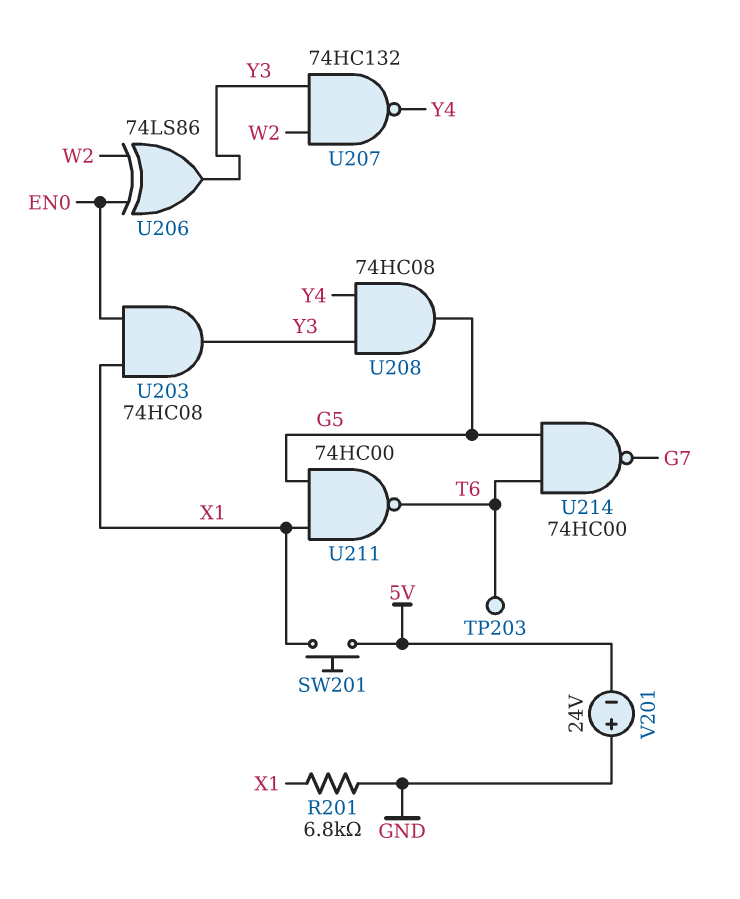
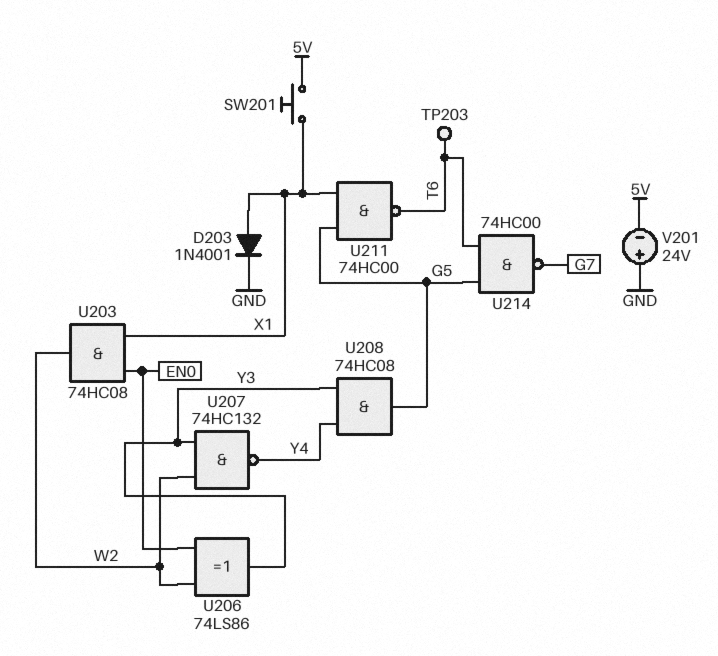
D203: none -> diode 1N4001 (A X1, K GND)
R201: 6.8k (GND, X1) -> none
U203: AND 74HC08 (in EN0, in X1, out Y3) -> AND 74HC08 (in EN0, in X1, out W2)

